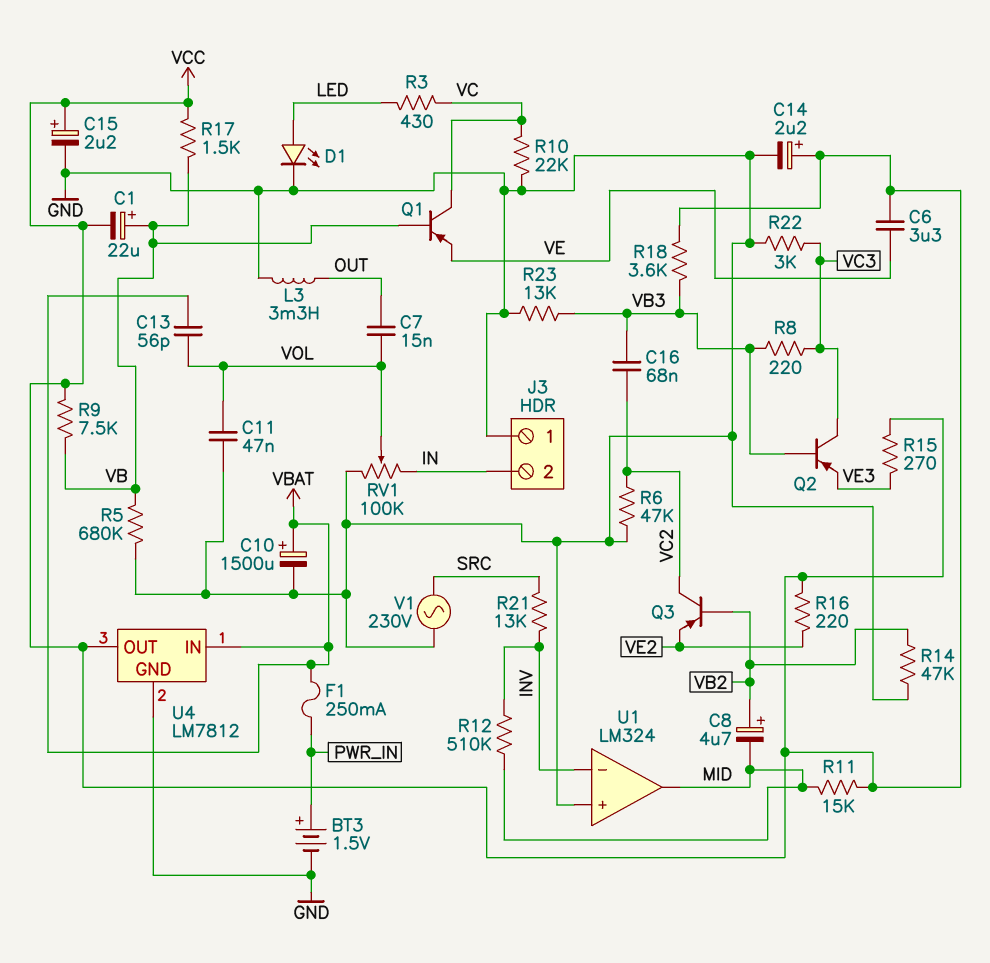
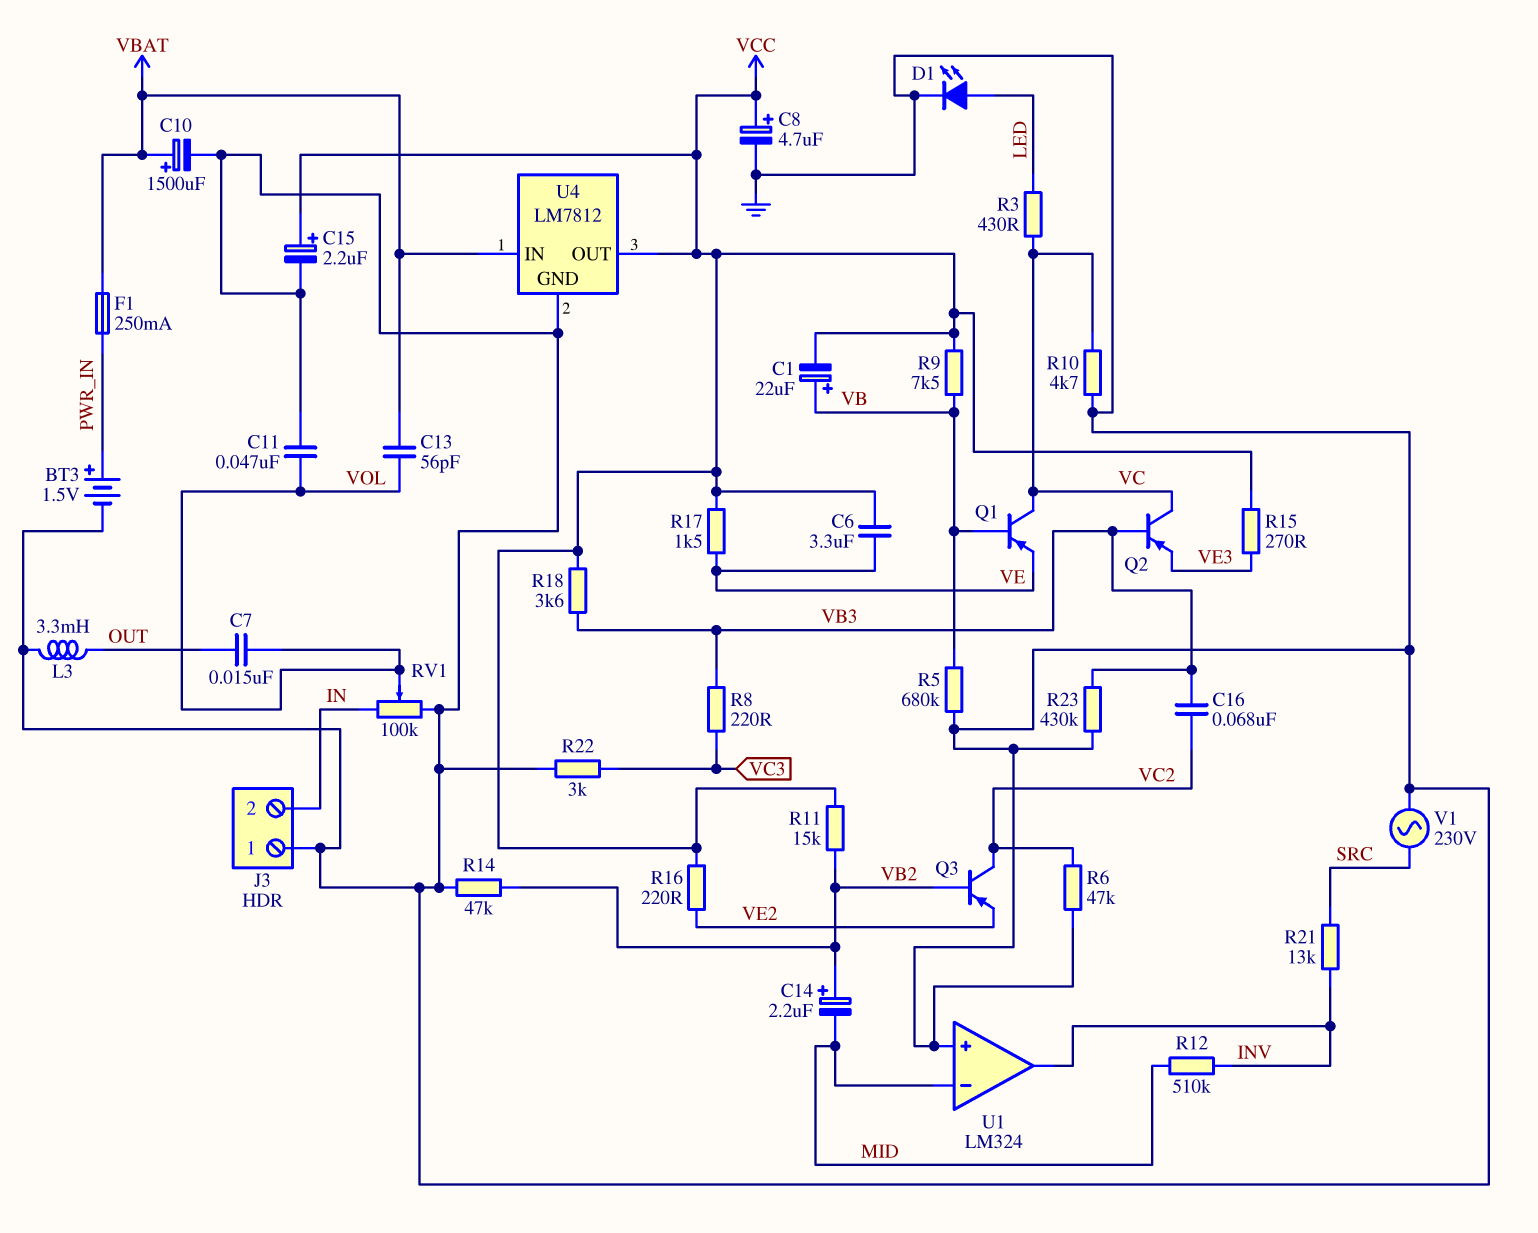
C8: 4.7uF (plus VB2, minus MID) -> 4.7uF (plus VCC, minus GND)
C14: 2.2uF (plus VCC, minus GND) -> 2.2uF (plus VB2, minus MID)
Q2: PNP (B VB3, C VC3, E VE3) -> PNP (B VB3, C VC, E VE3)
R10: 22k (GND, VC) -> 4.7k (GND, VC)
R11: 15k (MID, VCC) -> 15k (VB2, VCC)
R17: 1.5k (VB, VCC) -> 1.5k (VCC, VE)
R23: 13k (GND, VB3) -> 430k (GND, VB3)
U1 pin in-: INV -> MID
U1 pin out: MID -> INV

